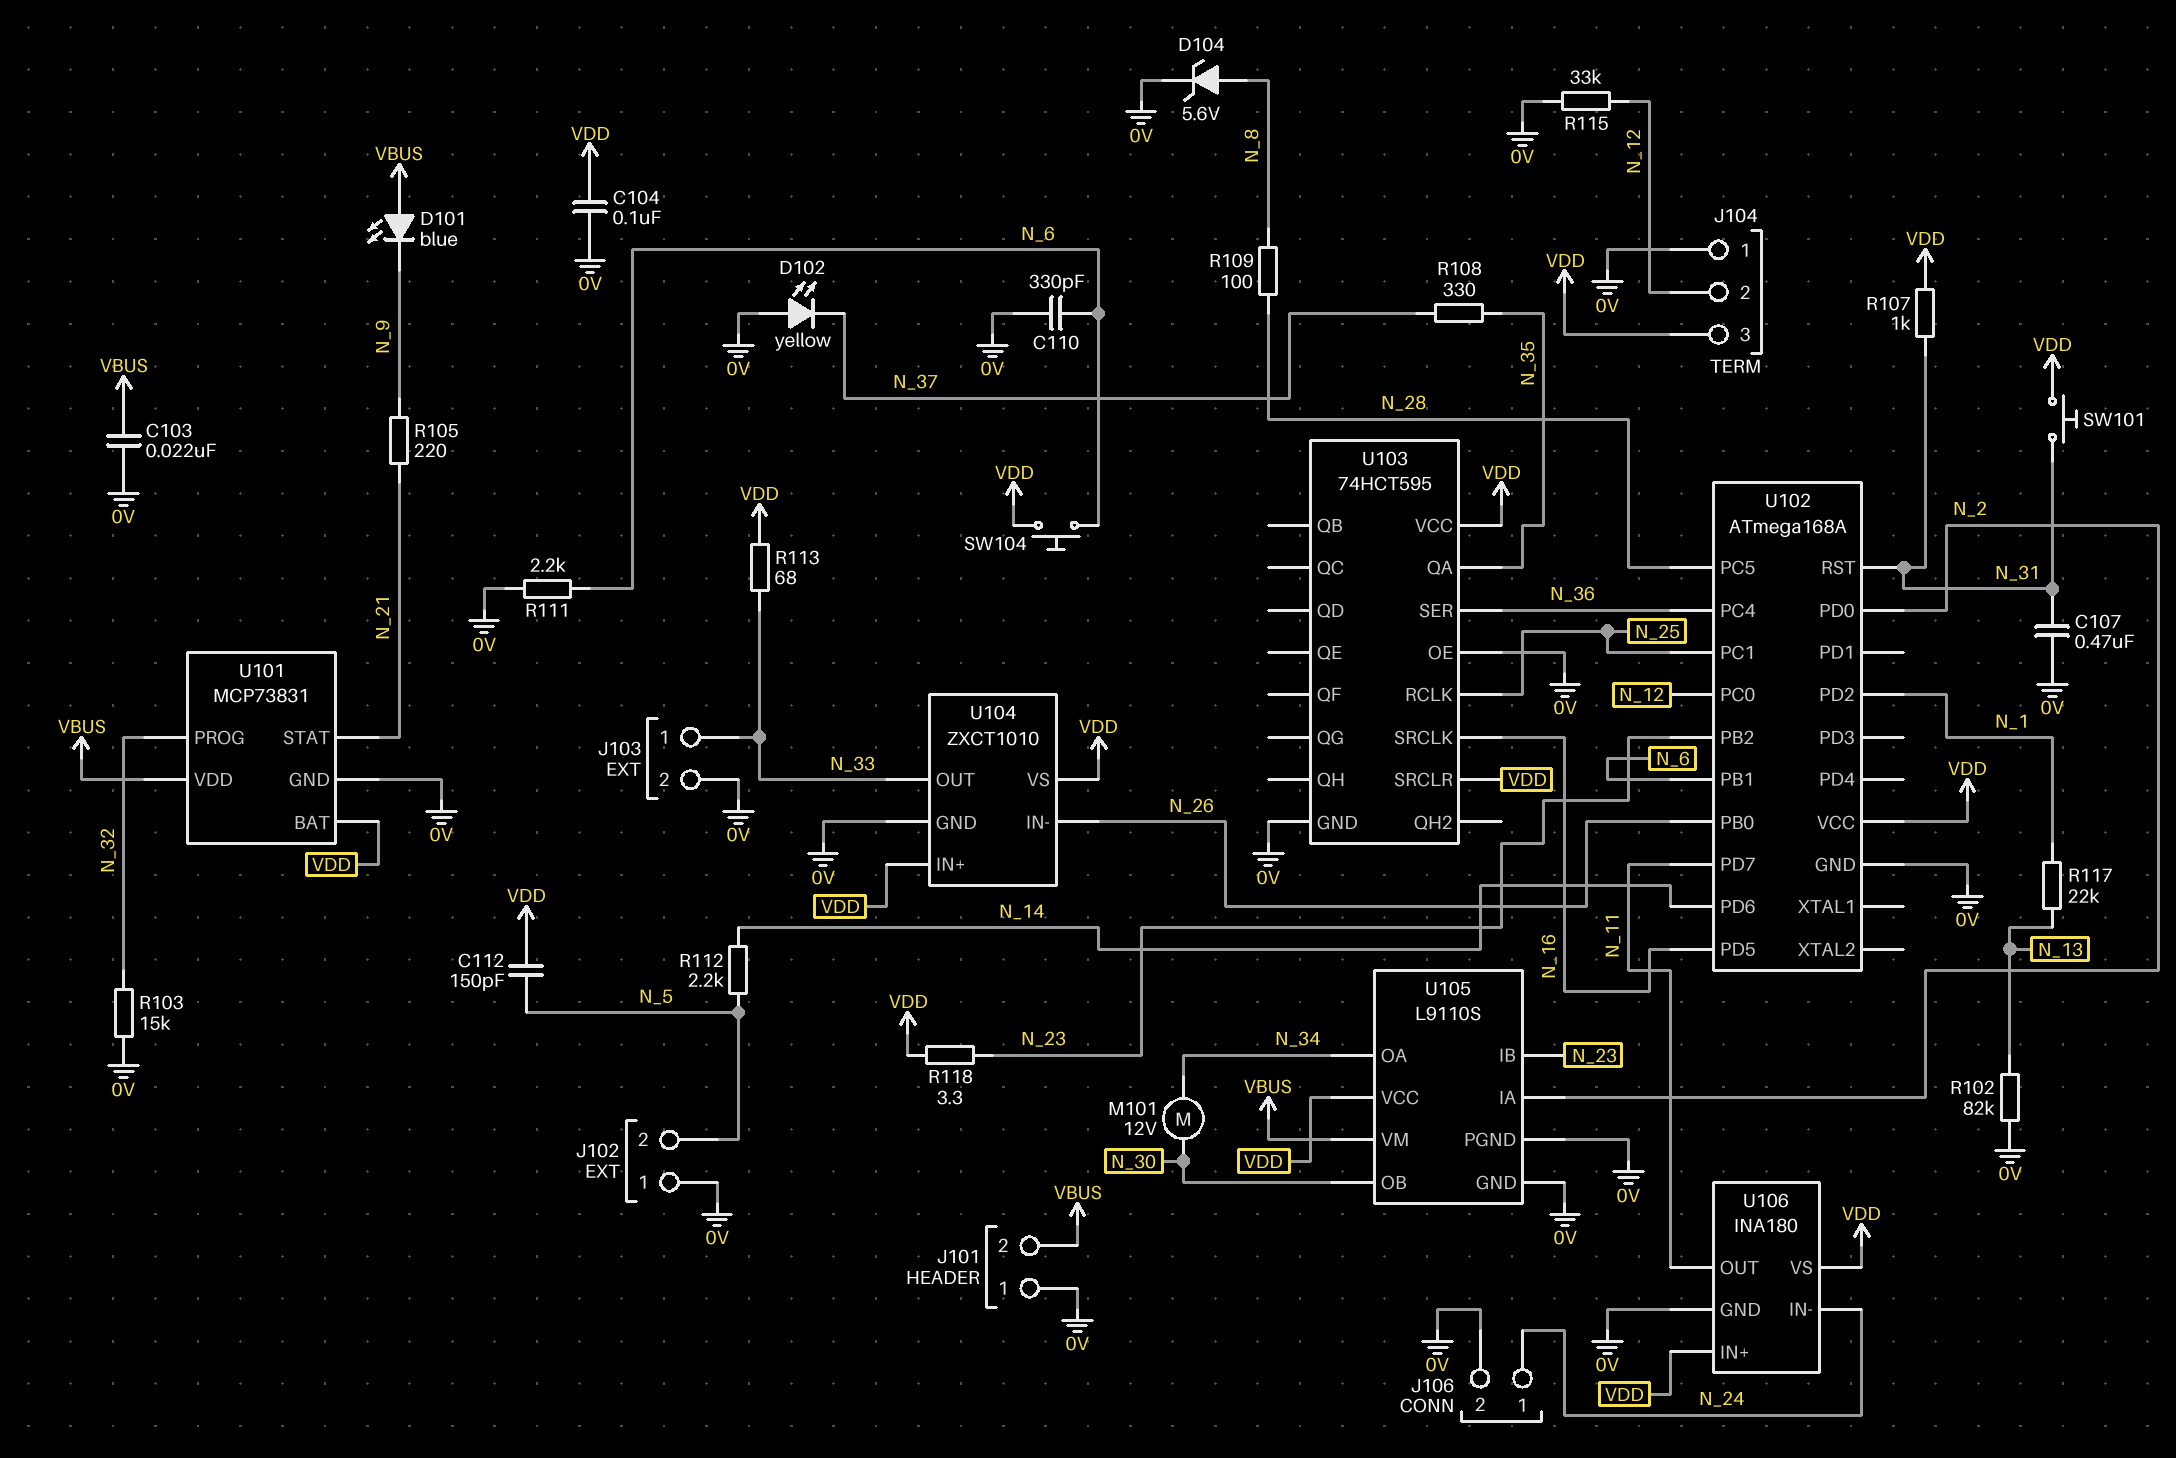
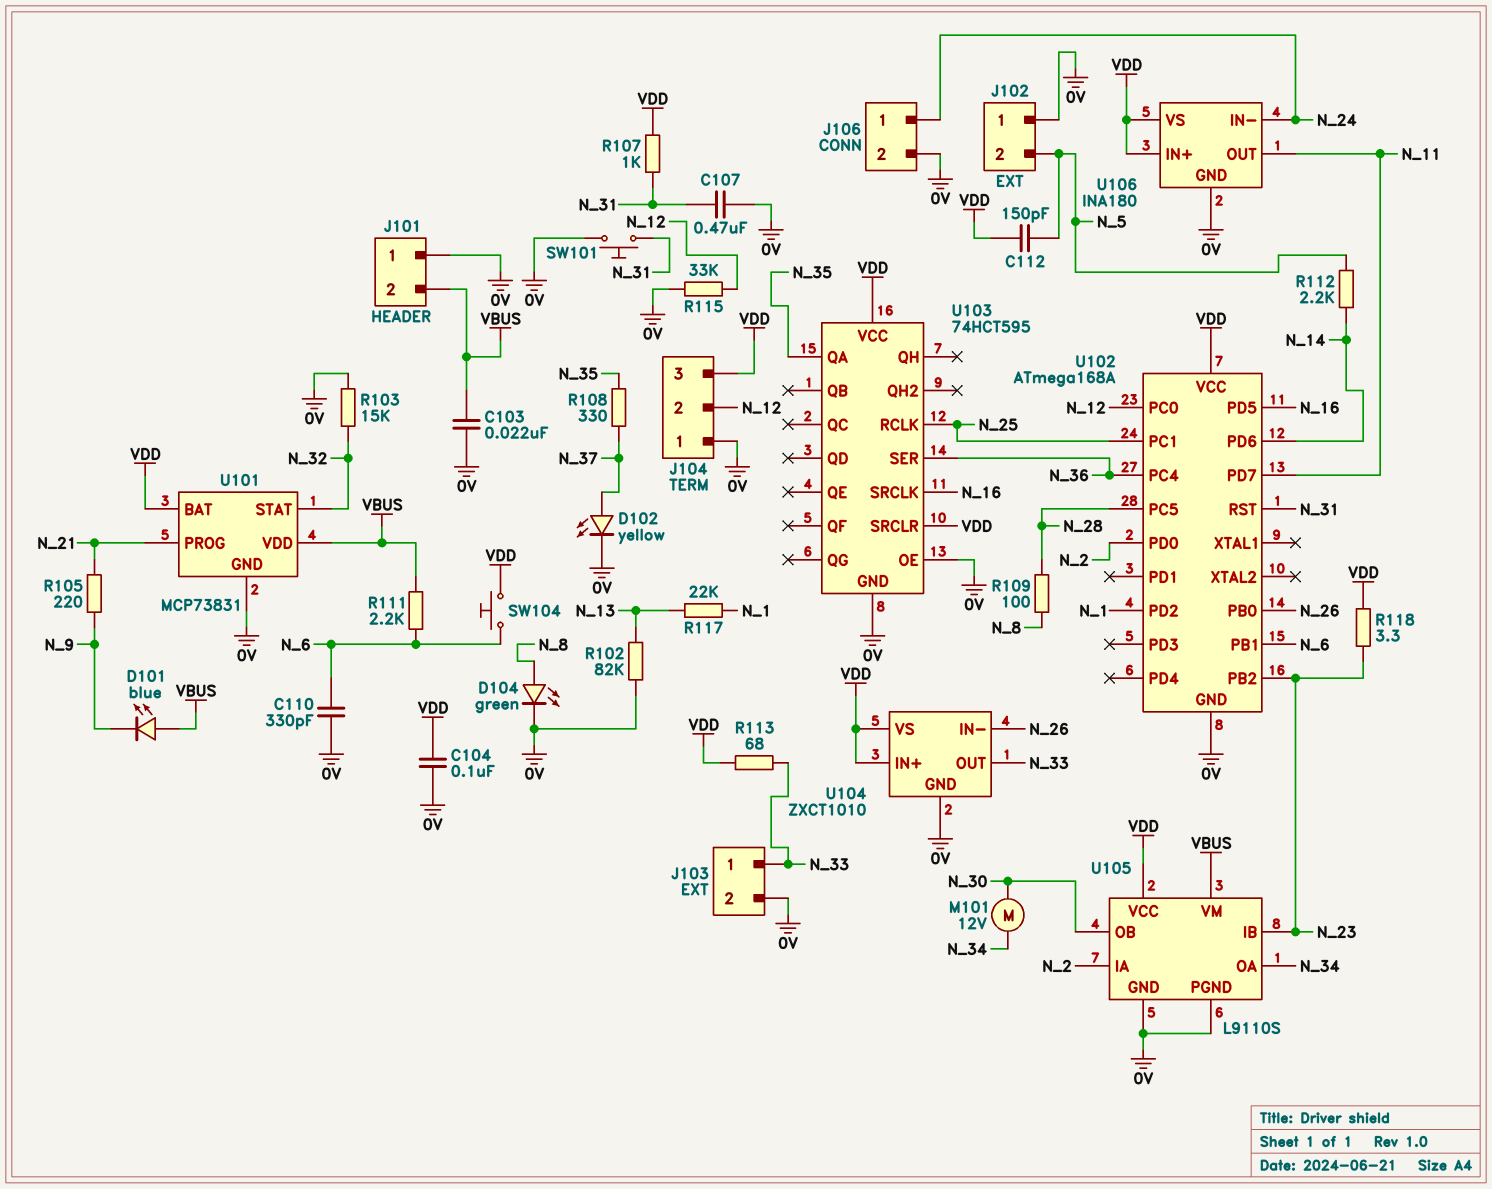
D102: LED yellow (A 0V, K N_37) -> LED yellow (A N_37, K 0V)
D104: zener 5.6V (A N_8, K 0V) -> LED green (A N_8, K 0V)
R111: 2.2k (0V, N_6) -> 2.2k (N_6, VBUS)
SW101: button (N_31, VDD) -> button (0V, N_31)
U101 pin PROG: N_32 -> N_21
U101 pin STAT: N_21 -> N_32

